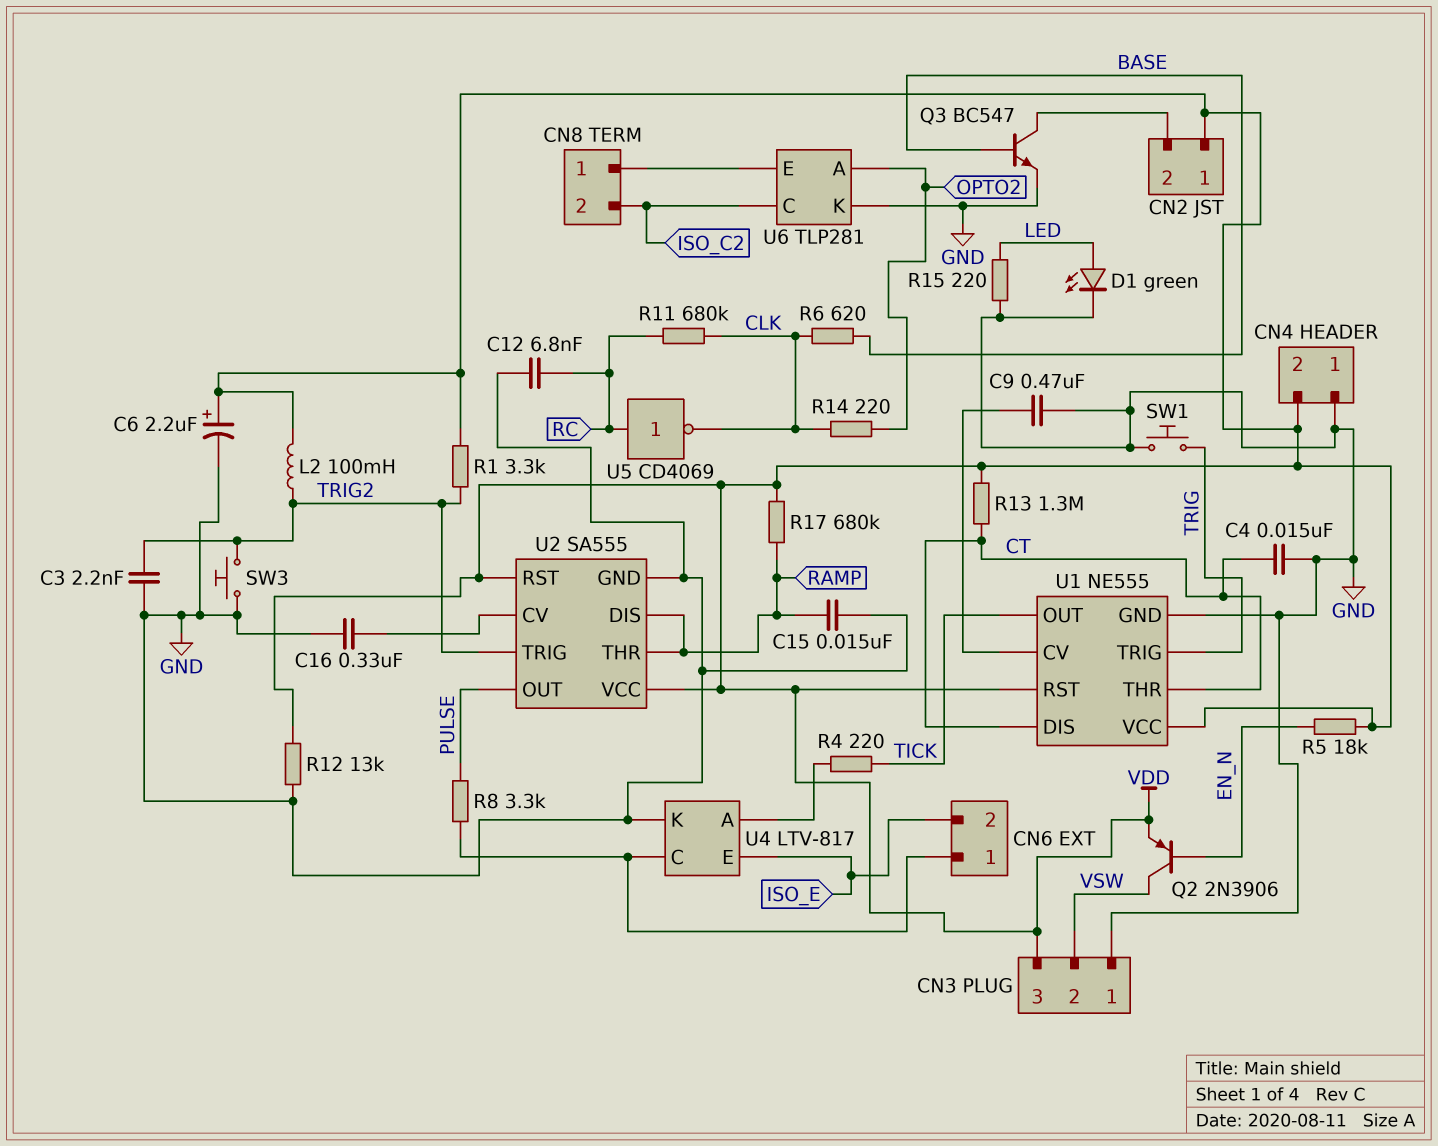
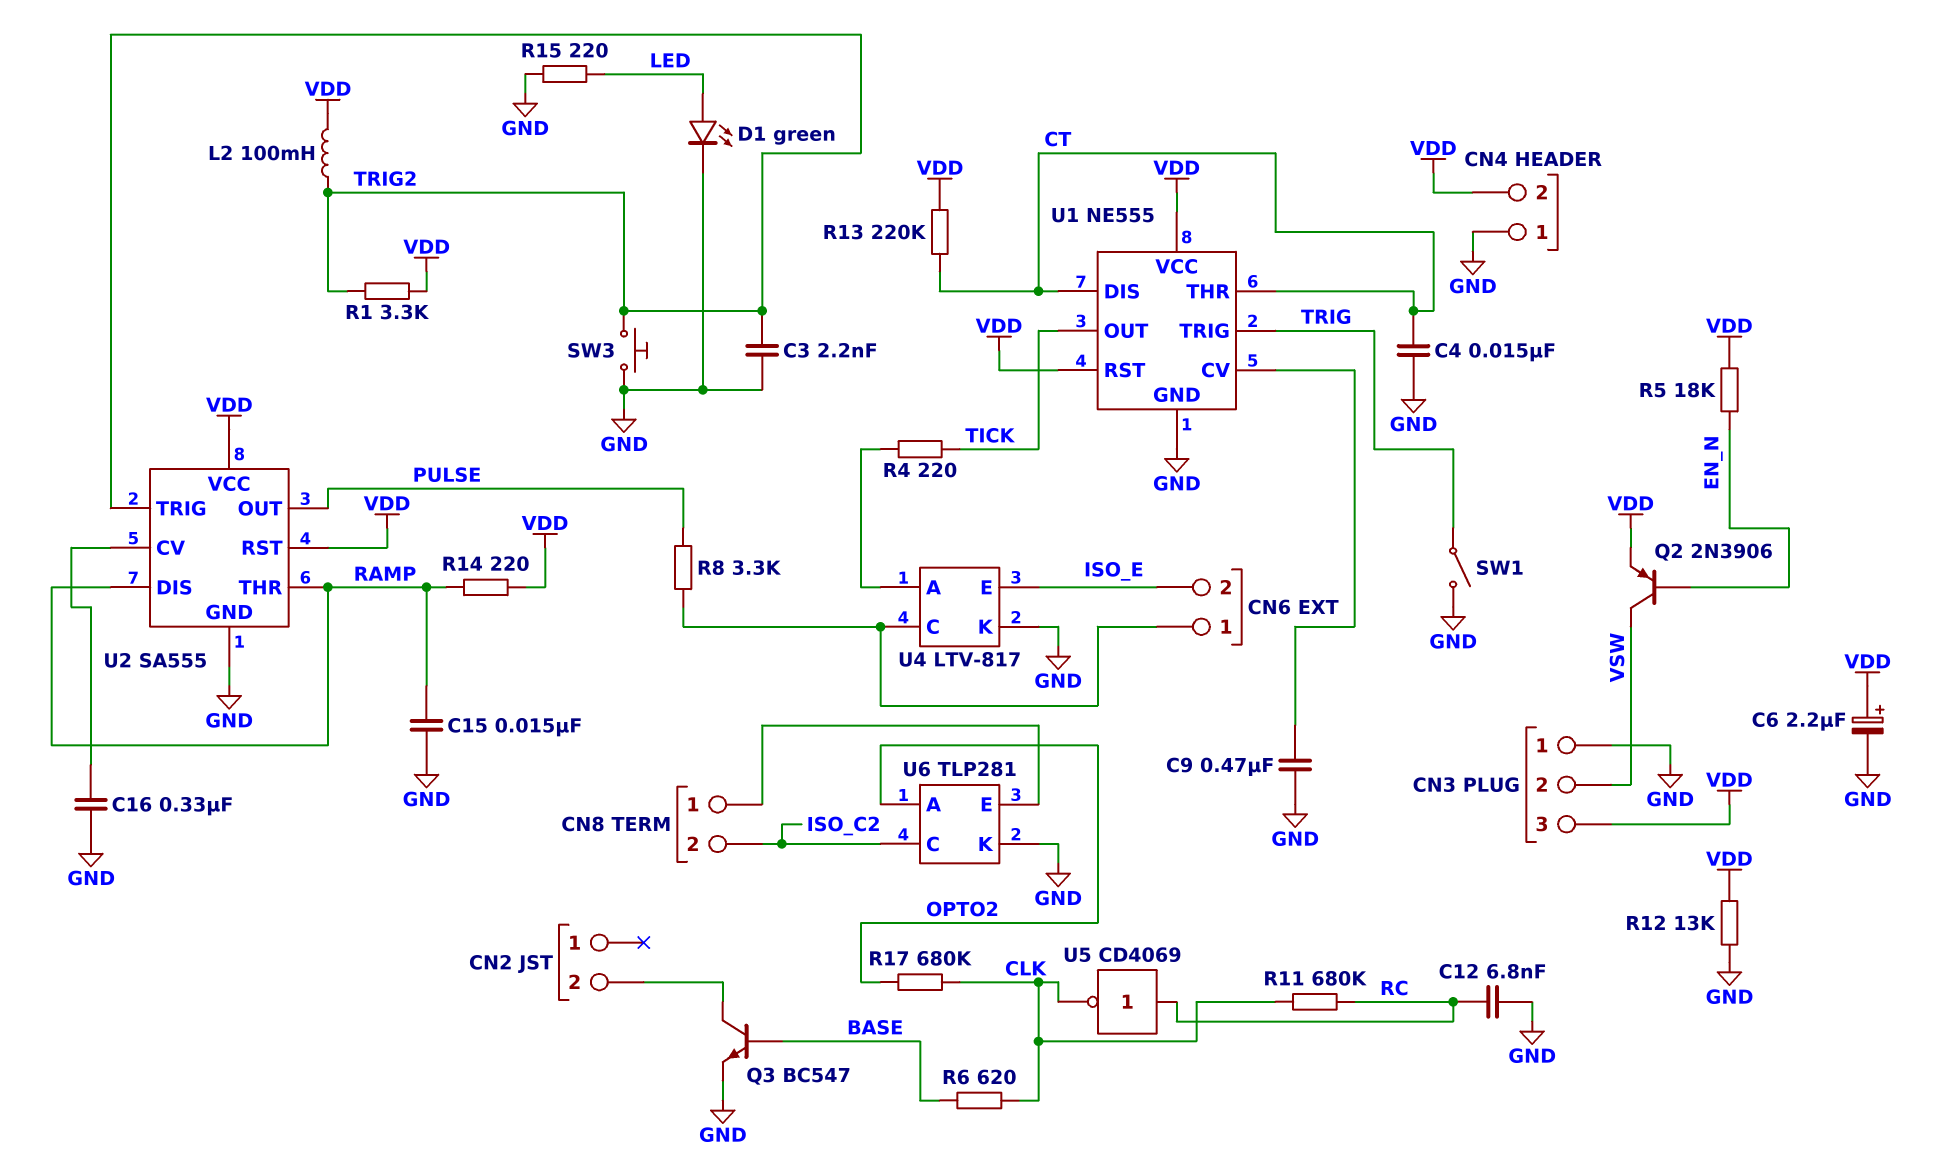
CN2 pin 1: VDD -> none
R13: 1.3M (CT, VDD) -> 220k (CT, VDD)
R14: 220 (CLK, OPTO2) -> 220 (RAMP, VDD)
R17: 680k (RAMP, VDD) -> 680k (CLK, OPTO2)
SW1: button (GND, TRIG) -> switch (GND, TRIG)

